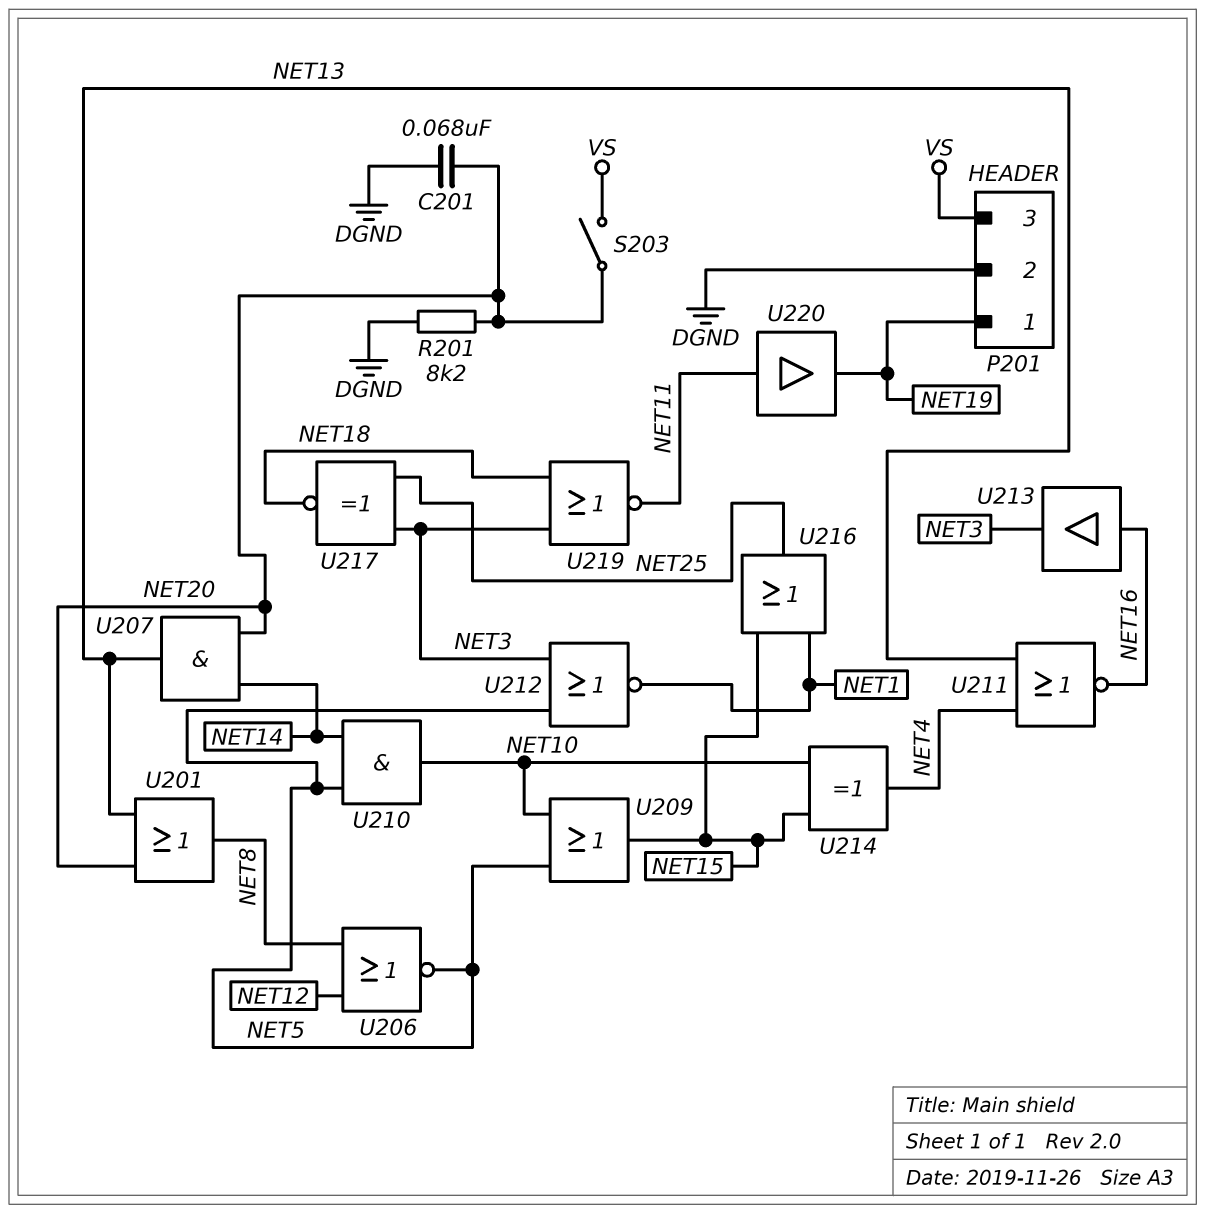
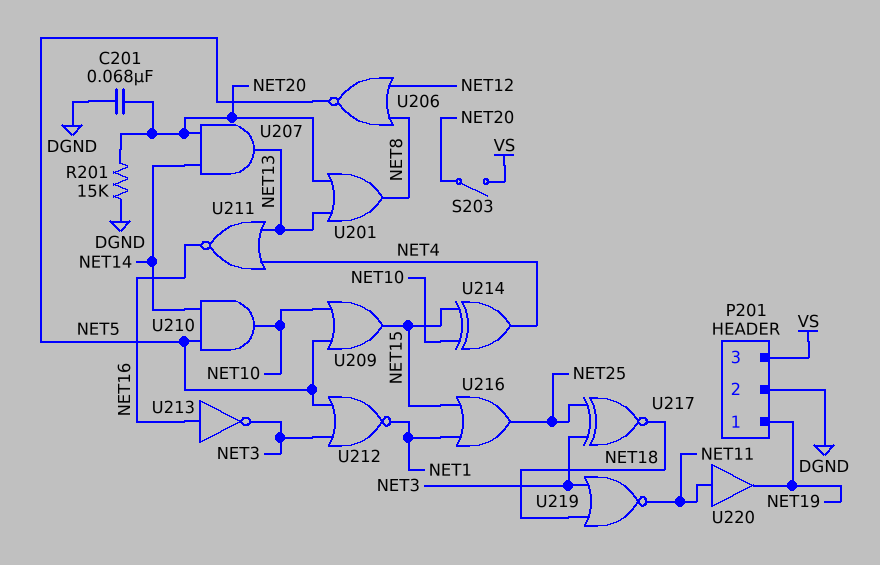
R201: 8.2k (DGND, NET20) -> 15k (DGND, NET20)
U213: buffer (in NET16, out NET3) -> NOT (in NET16, out NET3)

